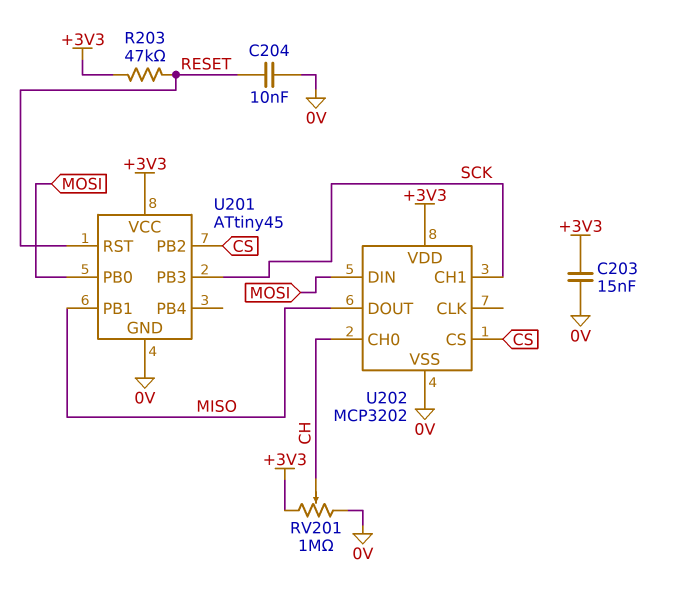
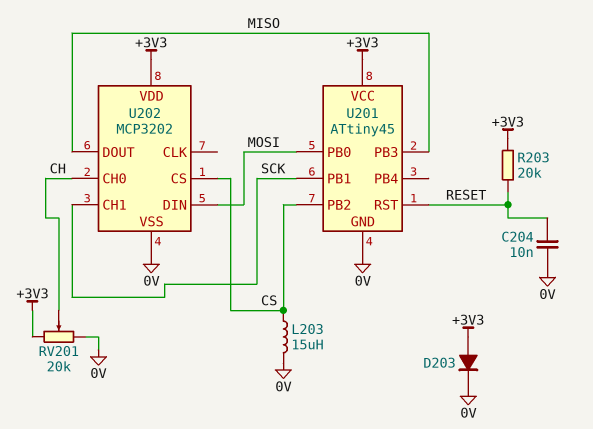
C203: 15nF (+3V3, 0V) -> none
D203: none -> diode (A +3V3, K 0V)
L203: none -> 15uH (0V, CS)
R203: 47k (+3V3, RESET) -> 20k (+3V3, RESET)
RV201: 1M (+3V3, 0V, wiper CH) -> 20k (+3V3, 0V, wiper CH)
U201 pin PB1: MISO -> SCK
U201 pin PB3: SCK -> MISO

